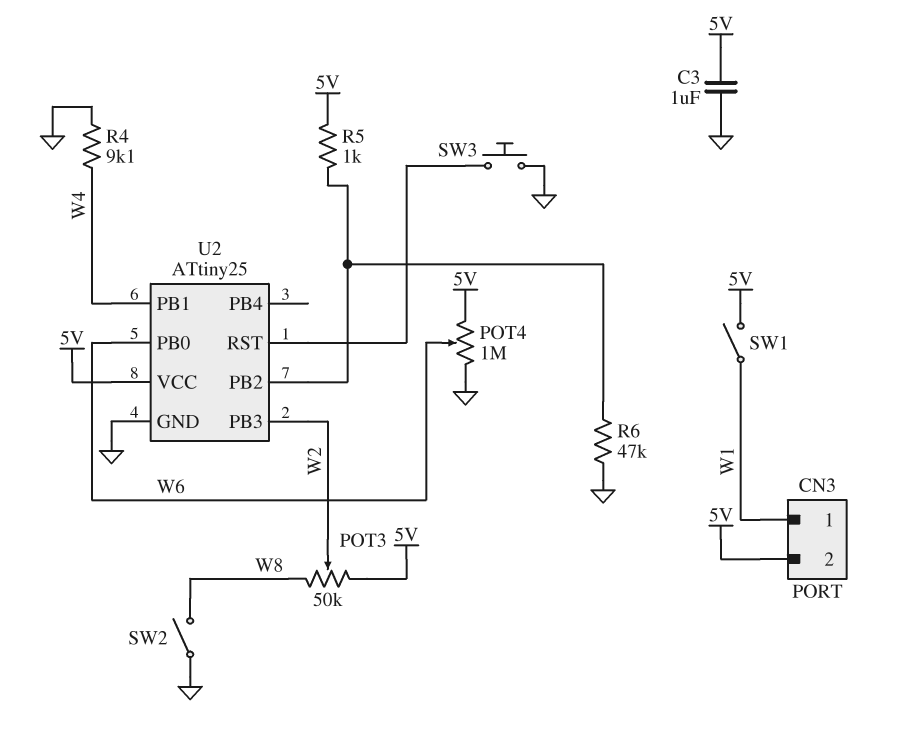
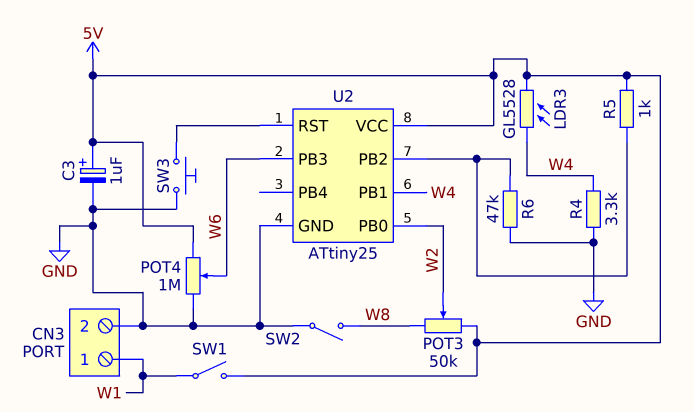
C3: 1uF (5V, GND) -> 1uF (plus 5V, minus GND)
CN3 pin 2: 5V -> GND
LDR3: none -> GL5528 (5V, W4)
R4: 9.1k (GND, W4) -> 3.3k (GND, W4)
U2 pin PB0: W6 -> W2
U2 pin PB3: W2 -> W6

